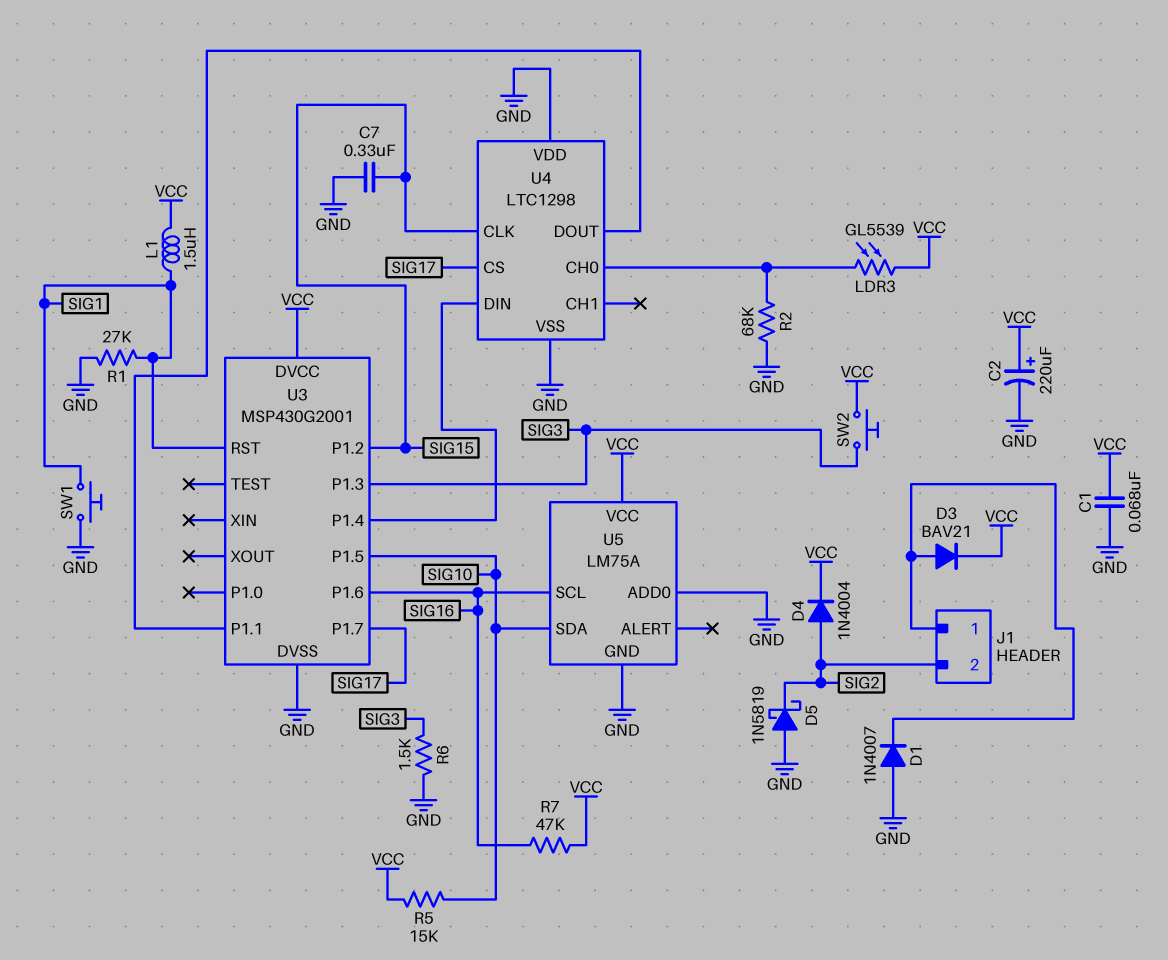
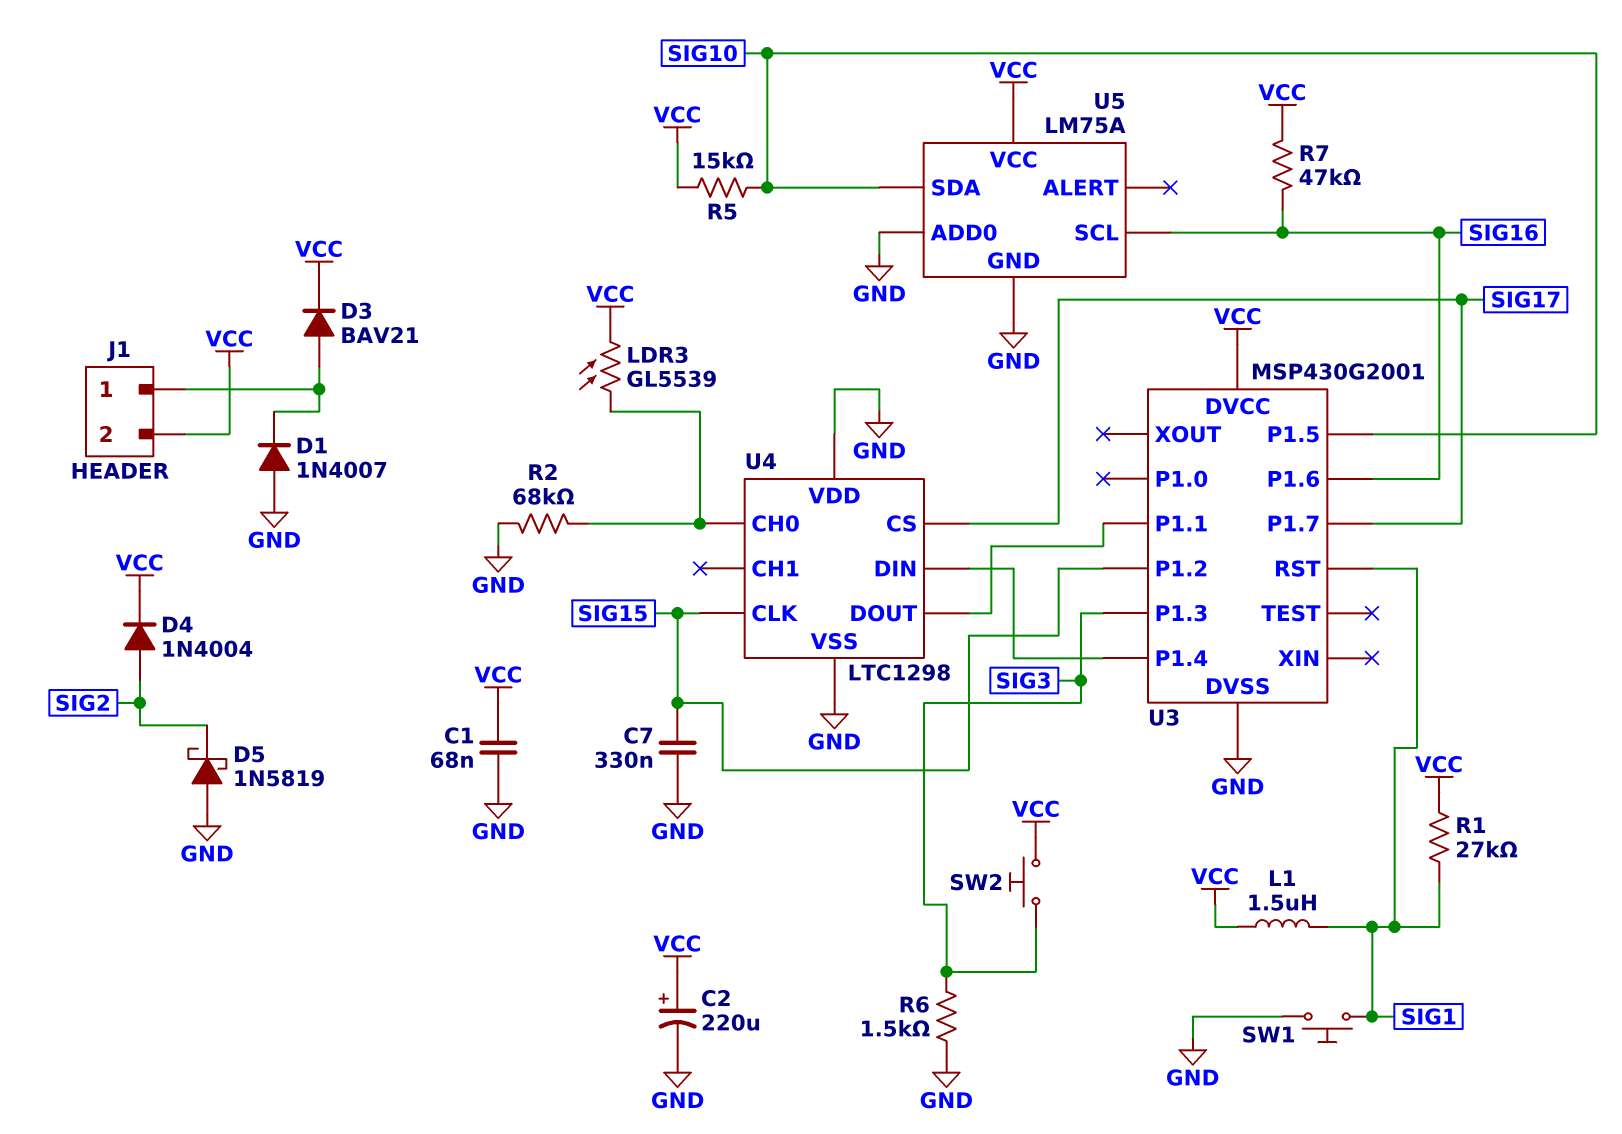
J1 pin 2: SIG2 -> VCC
R1: 27k (GND, SIG1) -> 27k (SIG1, VCC)

